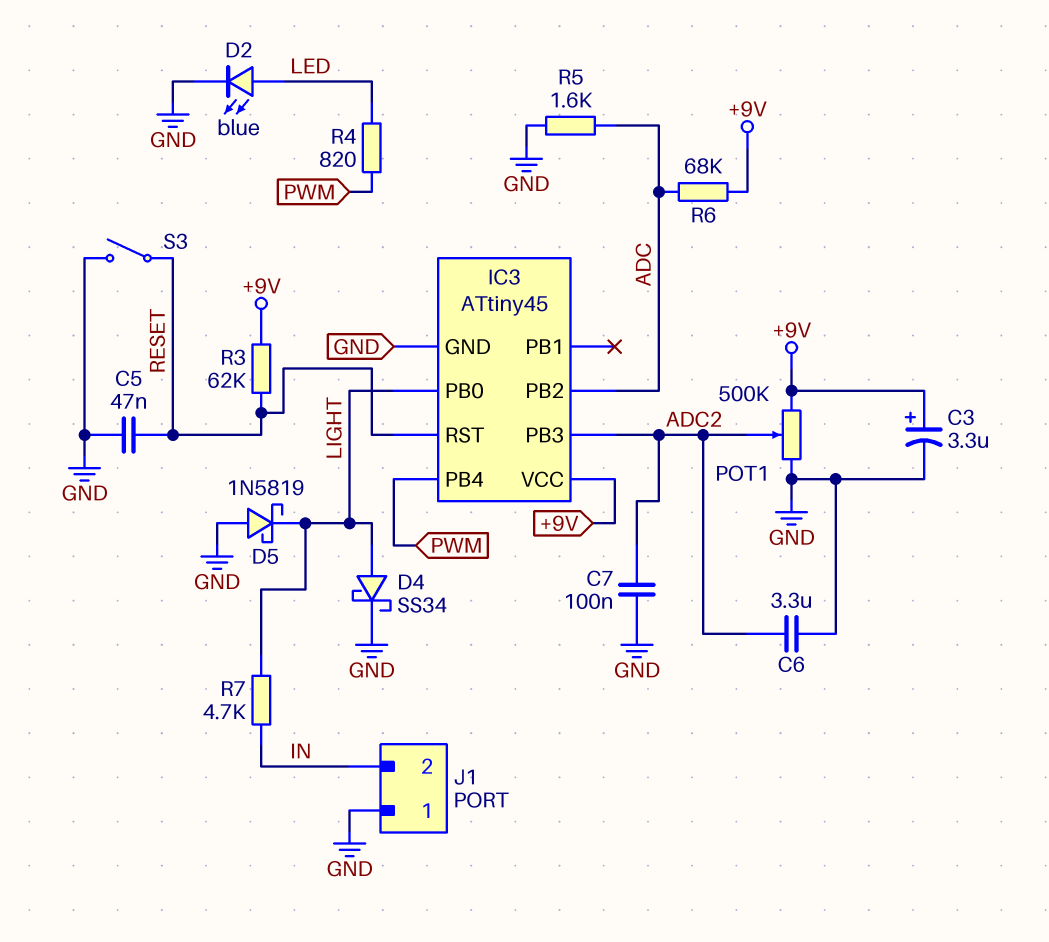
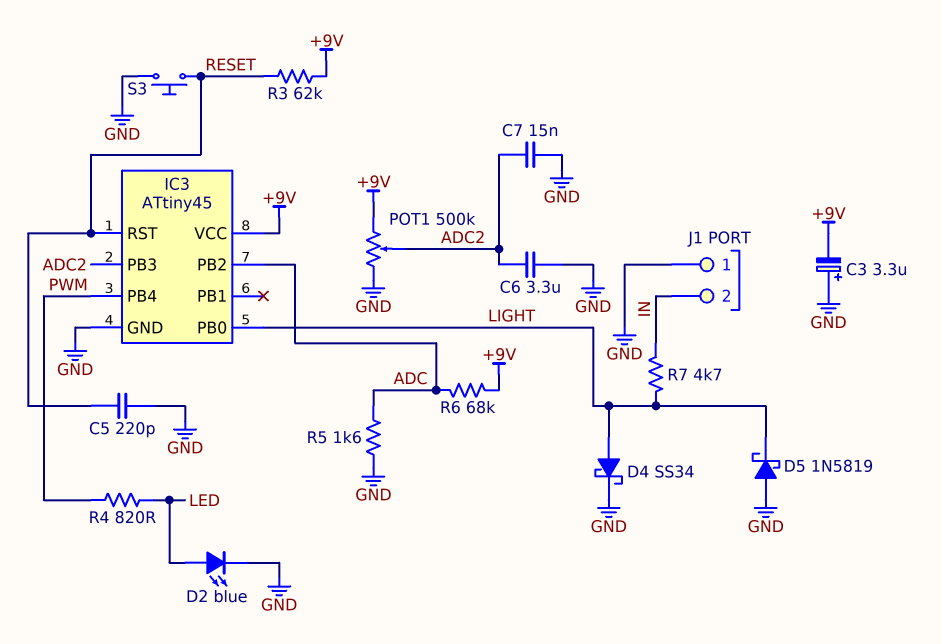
C3: 3.3uF (plus +9V, minus GND) -> 3.3uF (plus GND, minus +9V)
C5: 47nF (GND, RESET) -> 220pF (GND, RESET)
C7: 100nF (ADC2, GND) -> 15nF (ADC2, GND)
S3: switch (GND, RESET) -> button (GND, RESET)

